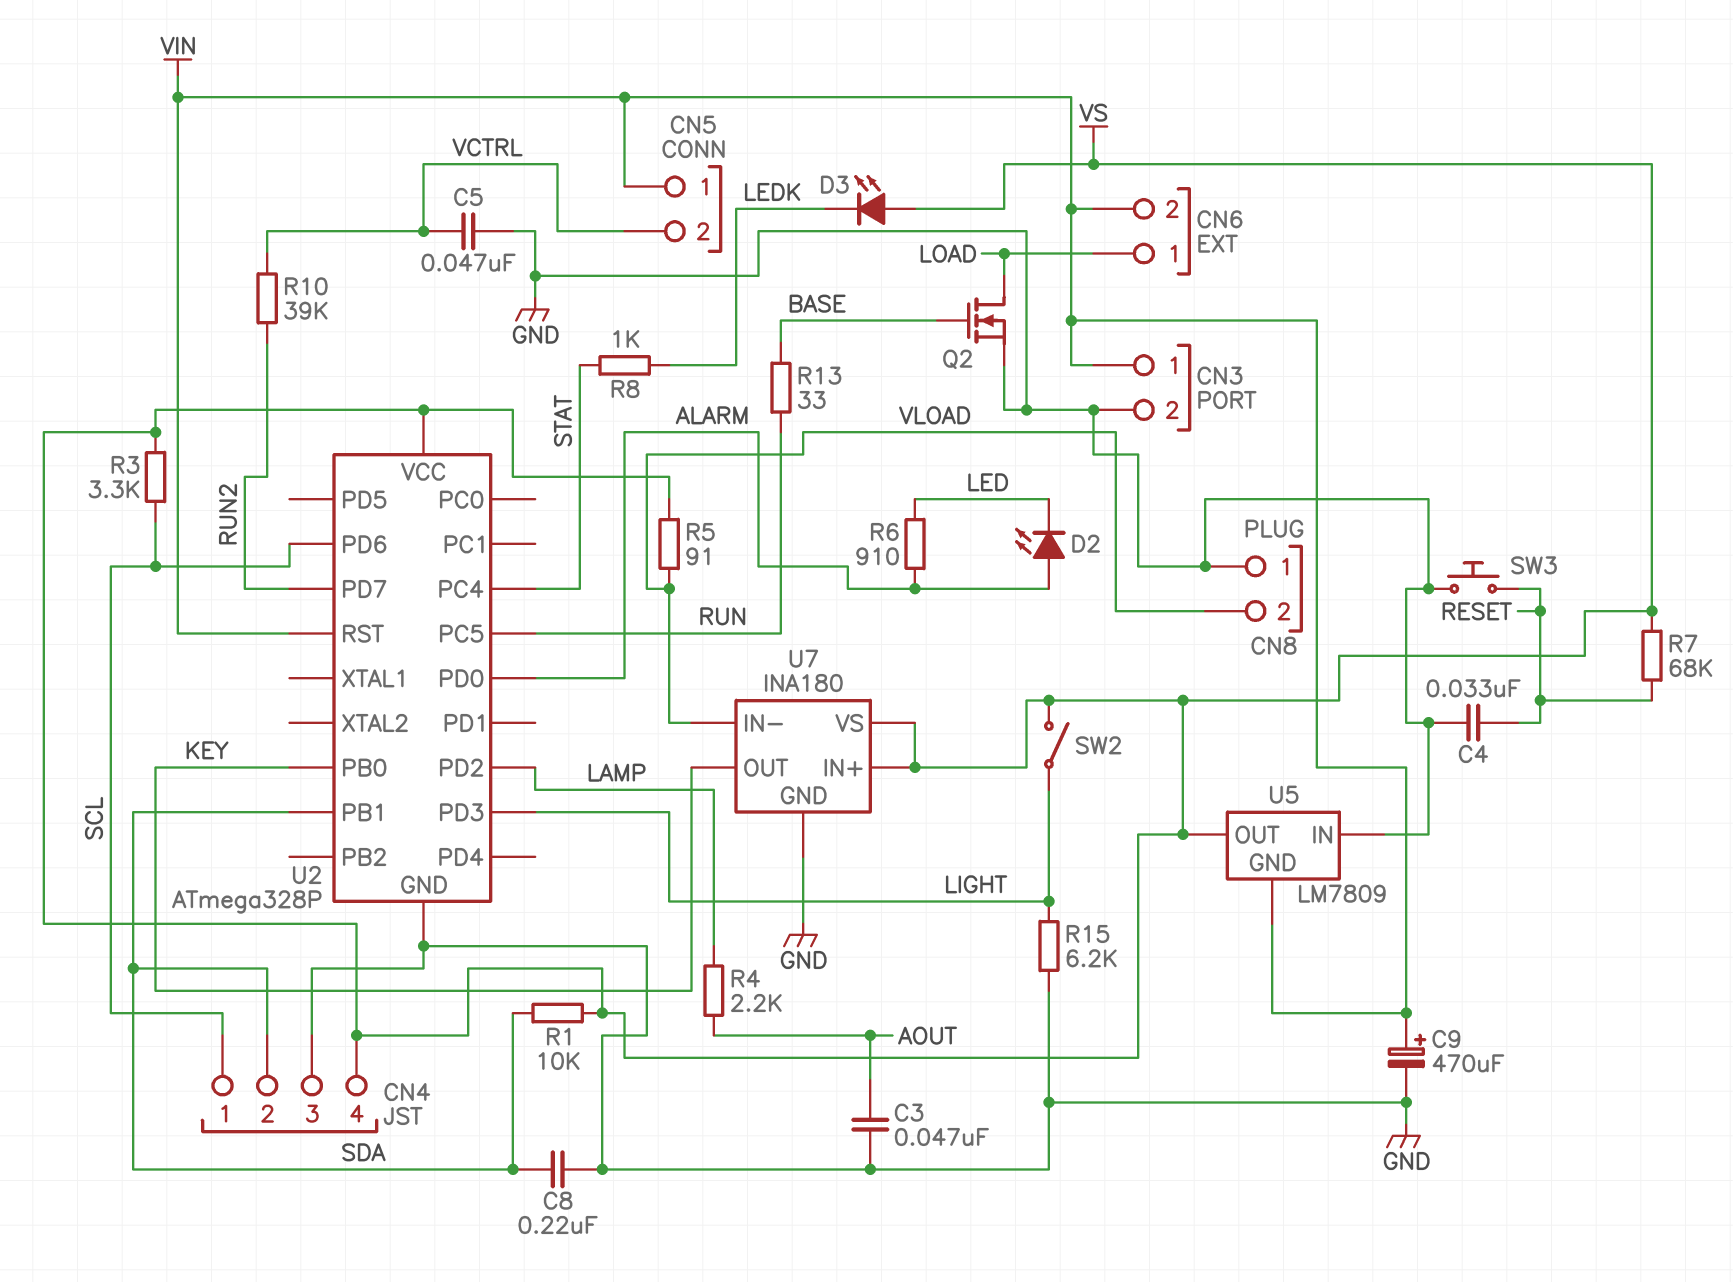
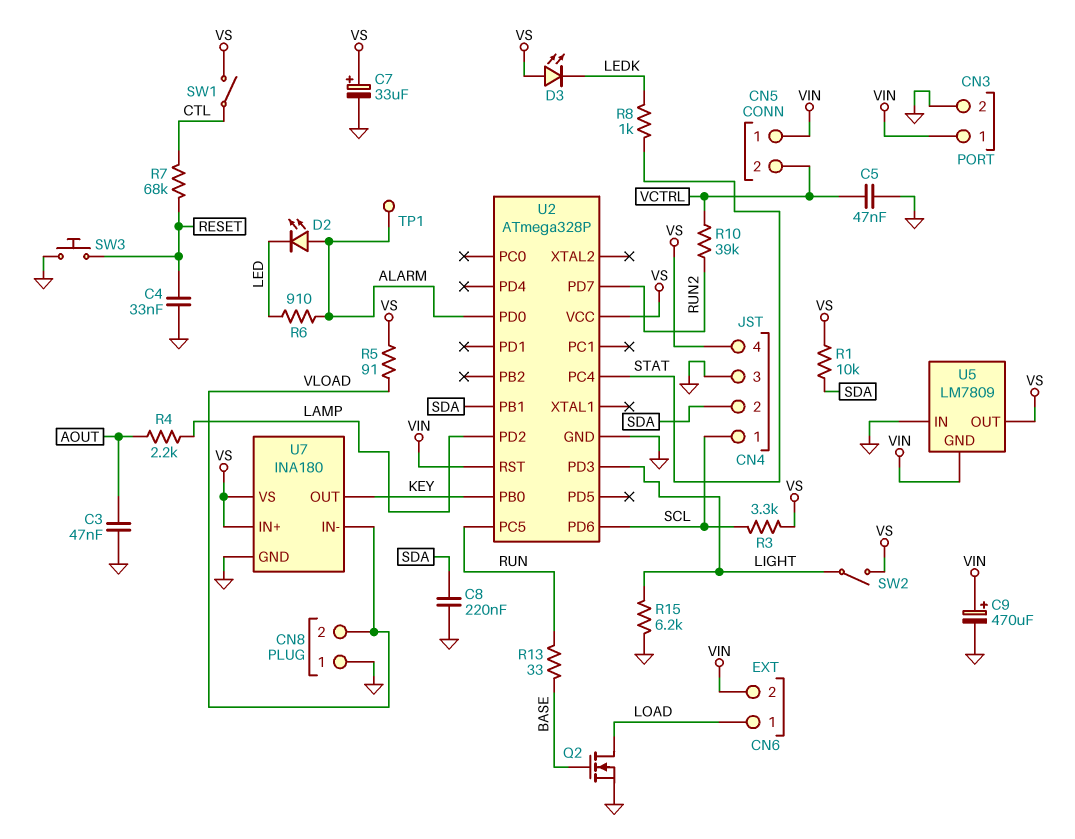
C7: none -> 33uF (plus VS, minus GND)
R7: 68k (RESET, VS) -> 68k (CTL, RESET)
SW1: none -> switch (CTL, VS)
TP1: none -> test point (ALARM)

